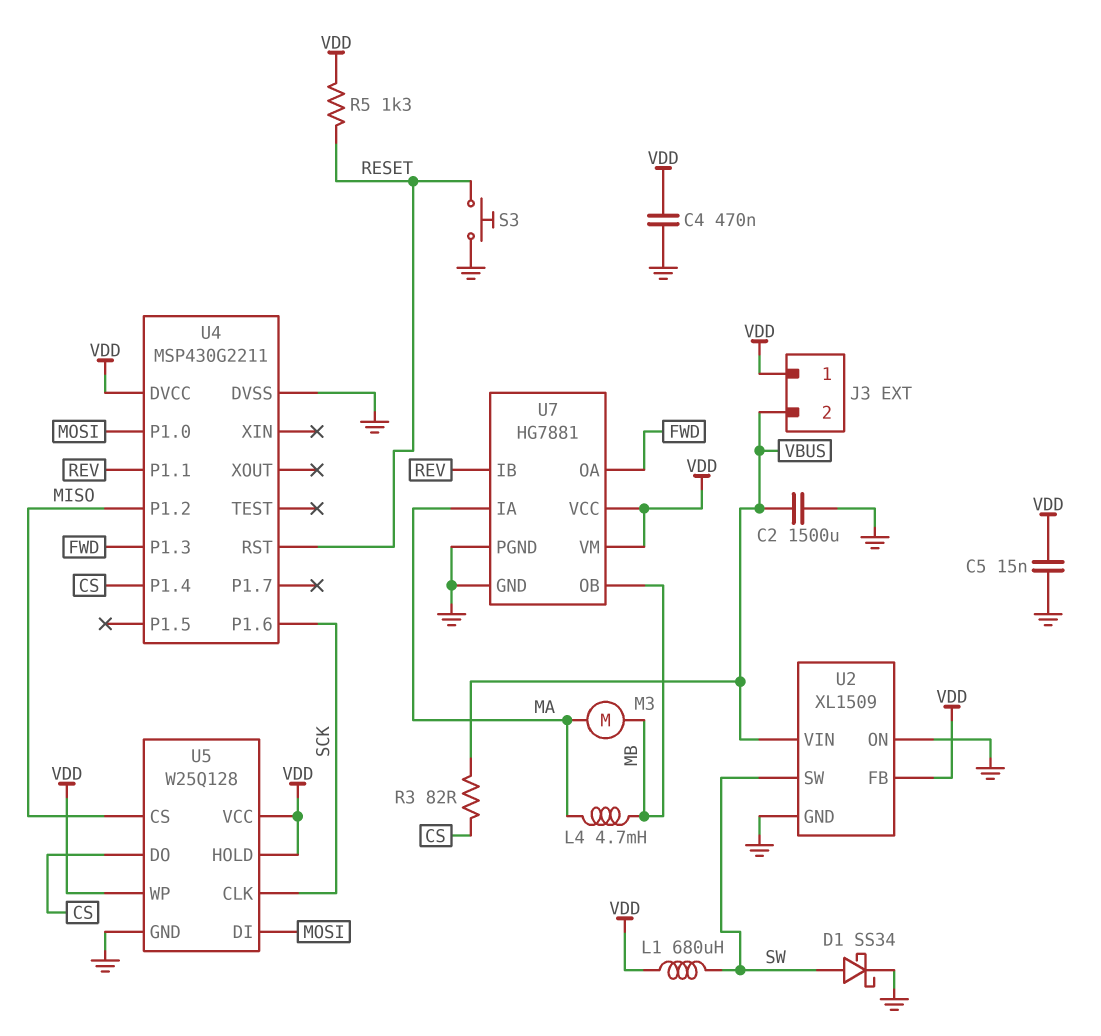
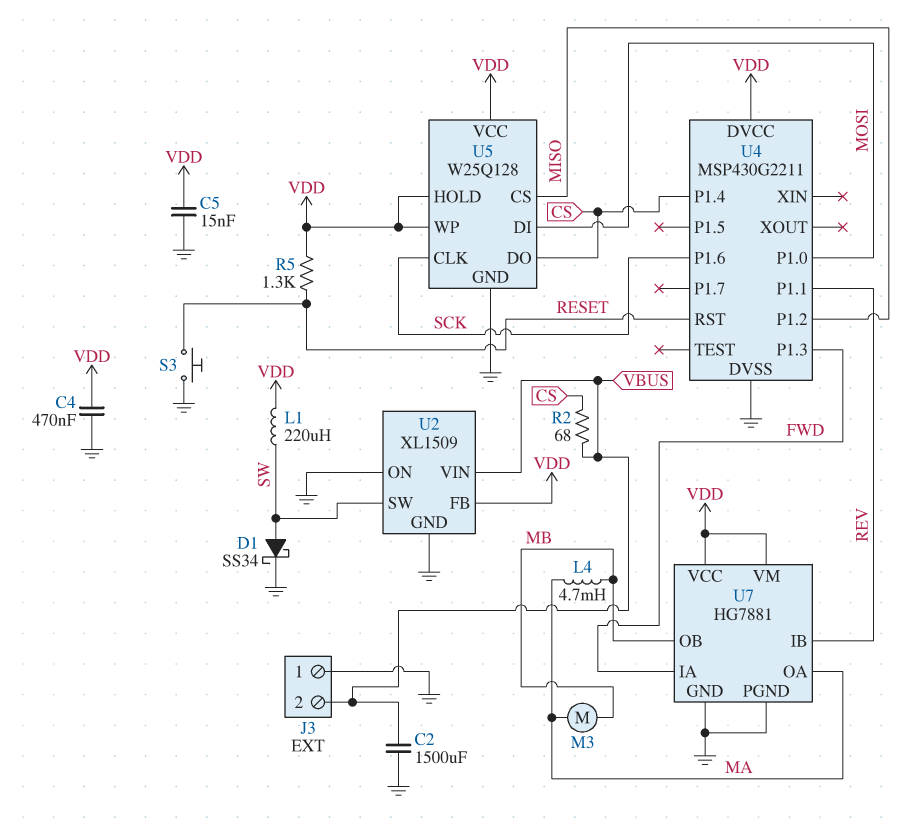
J3 pin 1: VDD -> GND
L1: 680uH (SW, VDD) -> 220uH (SW, VDD)
R2: none -> 68 (CS, VBUS)
R3: 82 (CS, VBUS) -> none
U7 pin IA: MA -> FWD
U7 pin OA: FWD -> MA

